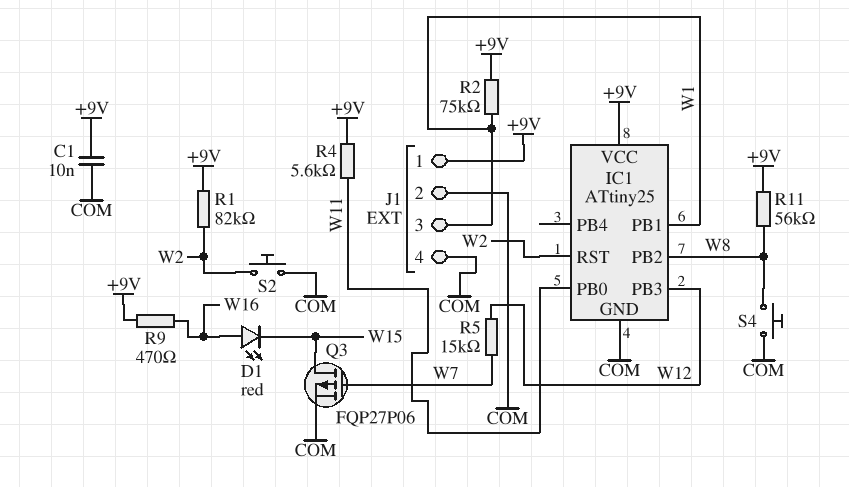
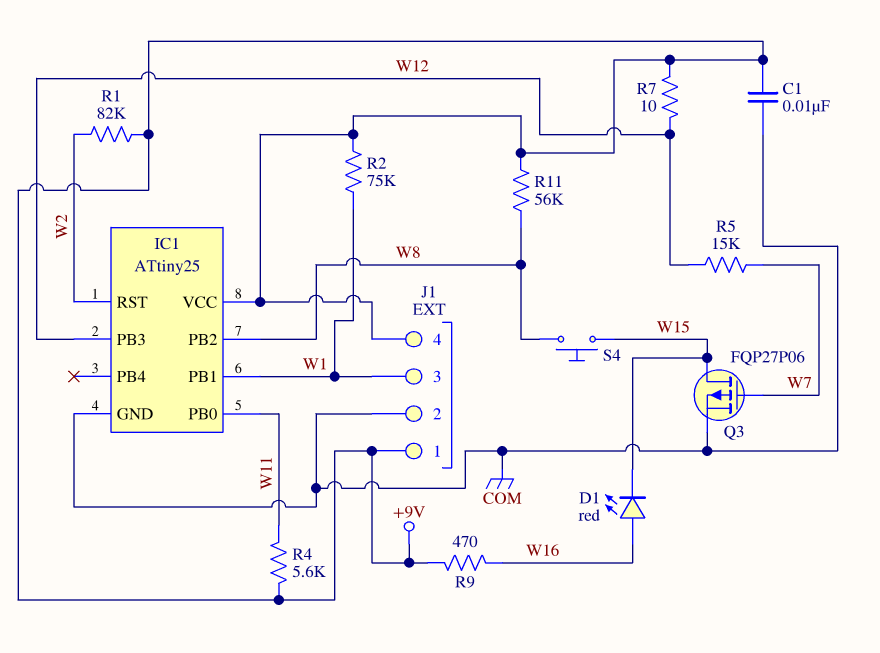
J1 pin 4: COM -> +9V
R7: none -> 10 (+9V, W12)
S2: button (COM, W2) -> none
S4: button (COM, W8) -> button (W8, W15)

